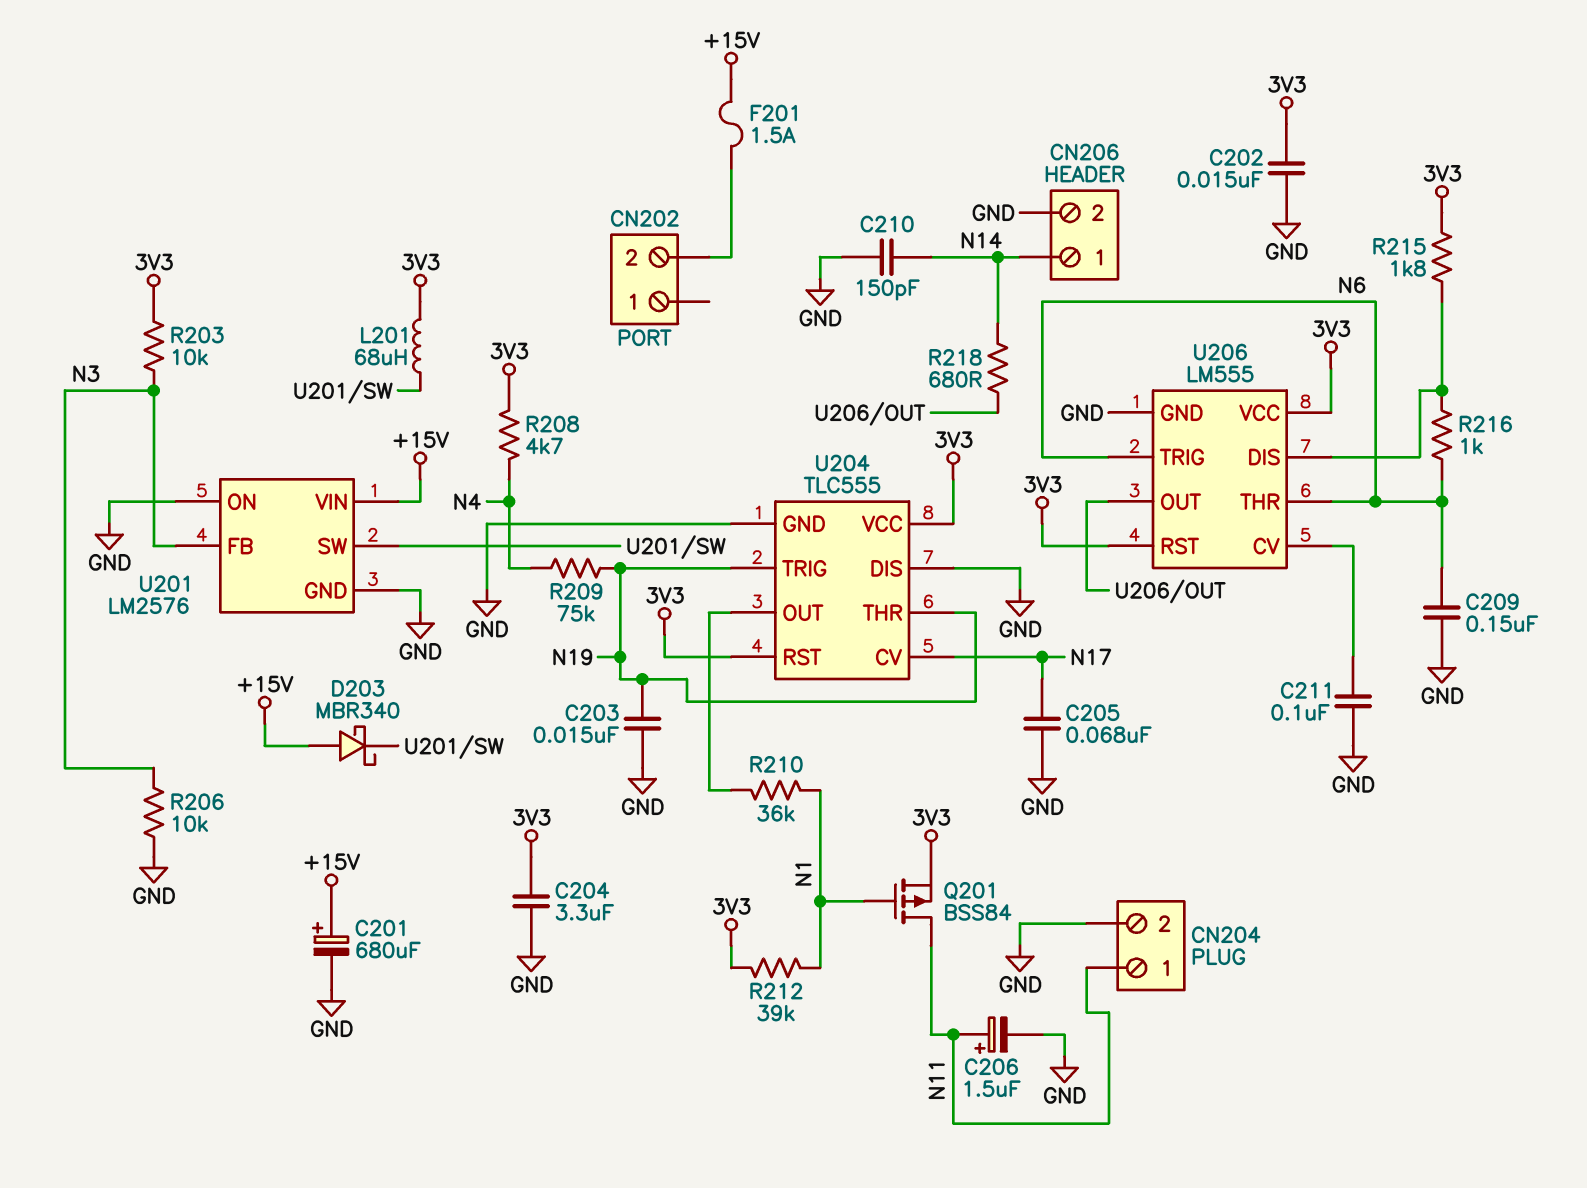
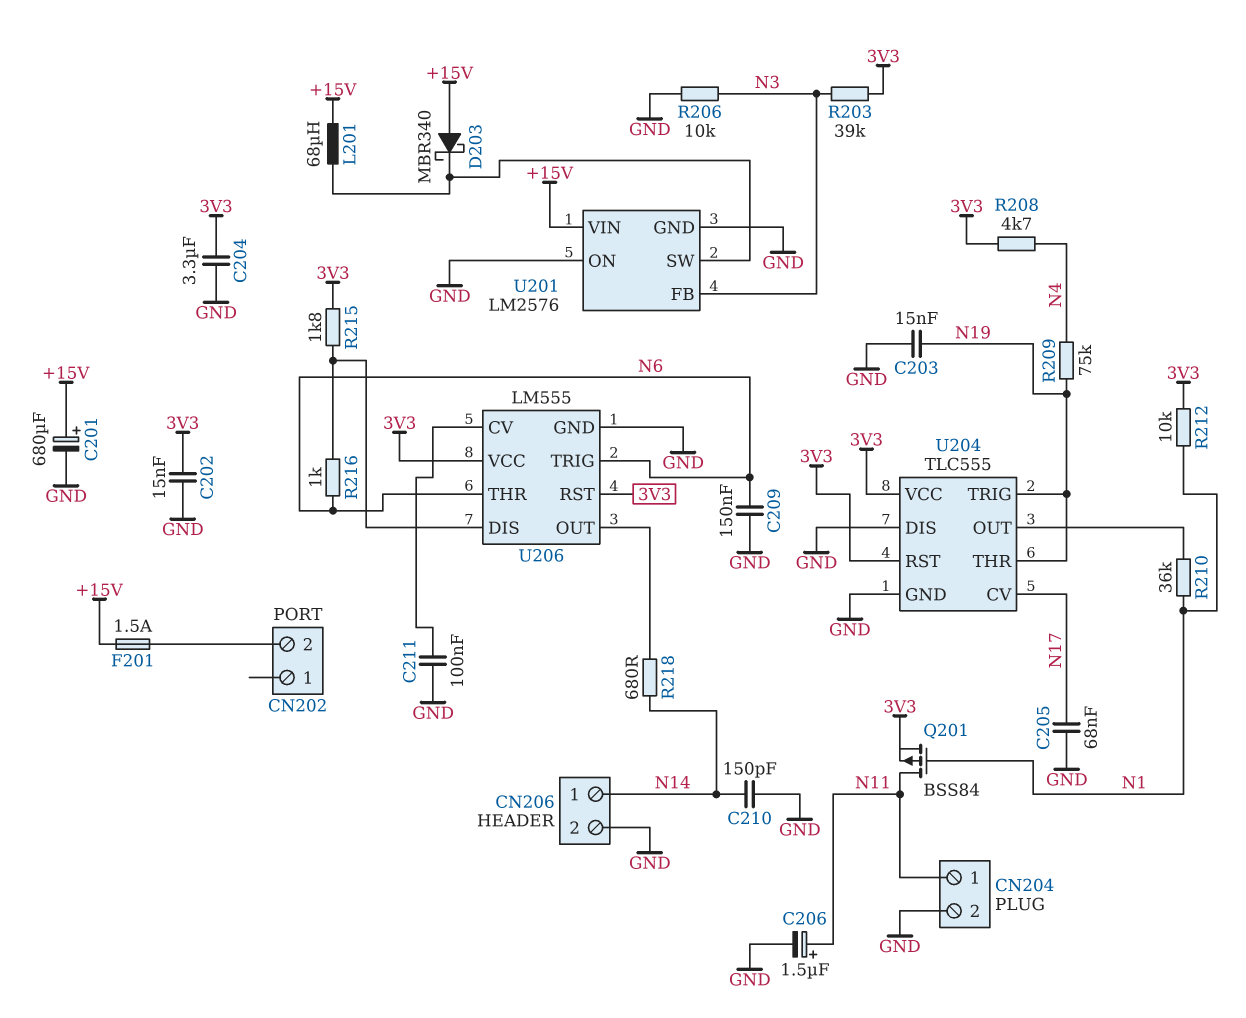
L201: 68uH (3V3, U201/SW) -> 68uH (+15V, U201/SW)
R203: 10k (3V3, N3) -> 39k (3V3, N3)
R212: 39k (3V3, N1) -> 10k (3V3, N1)

